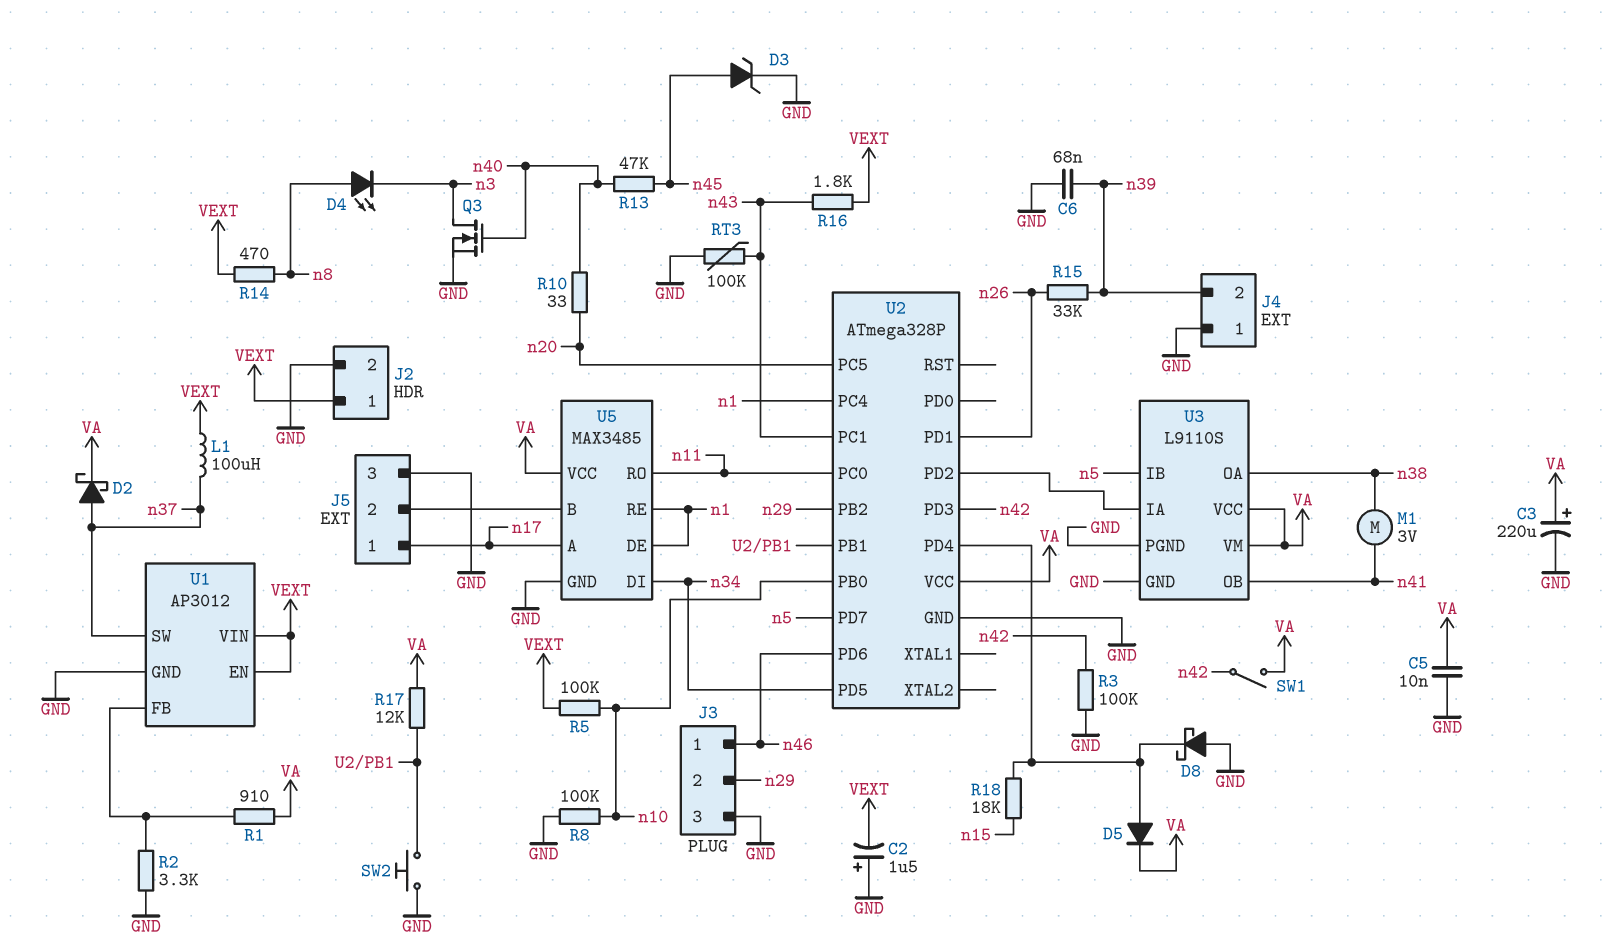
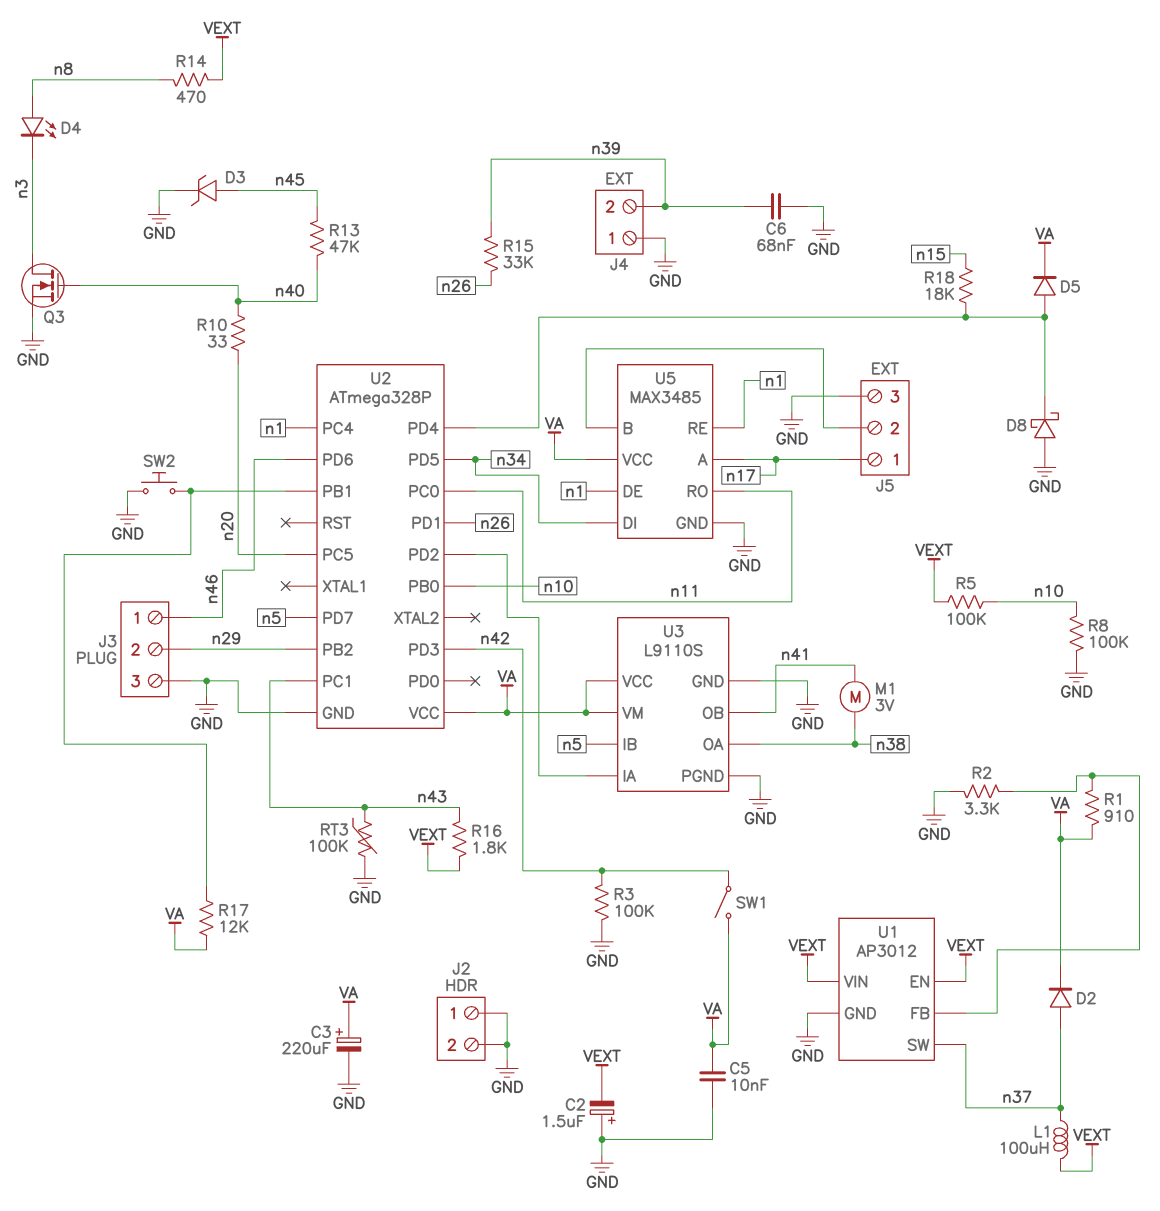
D2: schottky (A n37, K VA) -> diode (A n37, K VA)
J2 pin 1: VEXT -> GND

